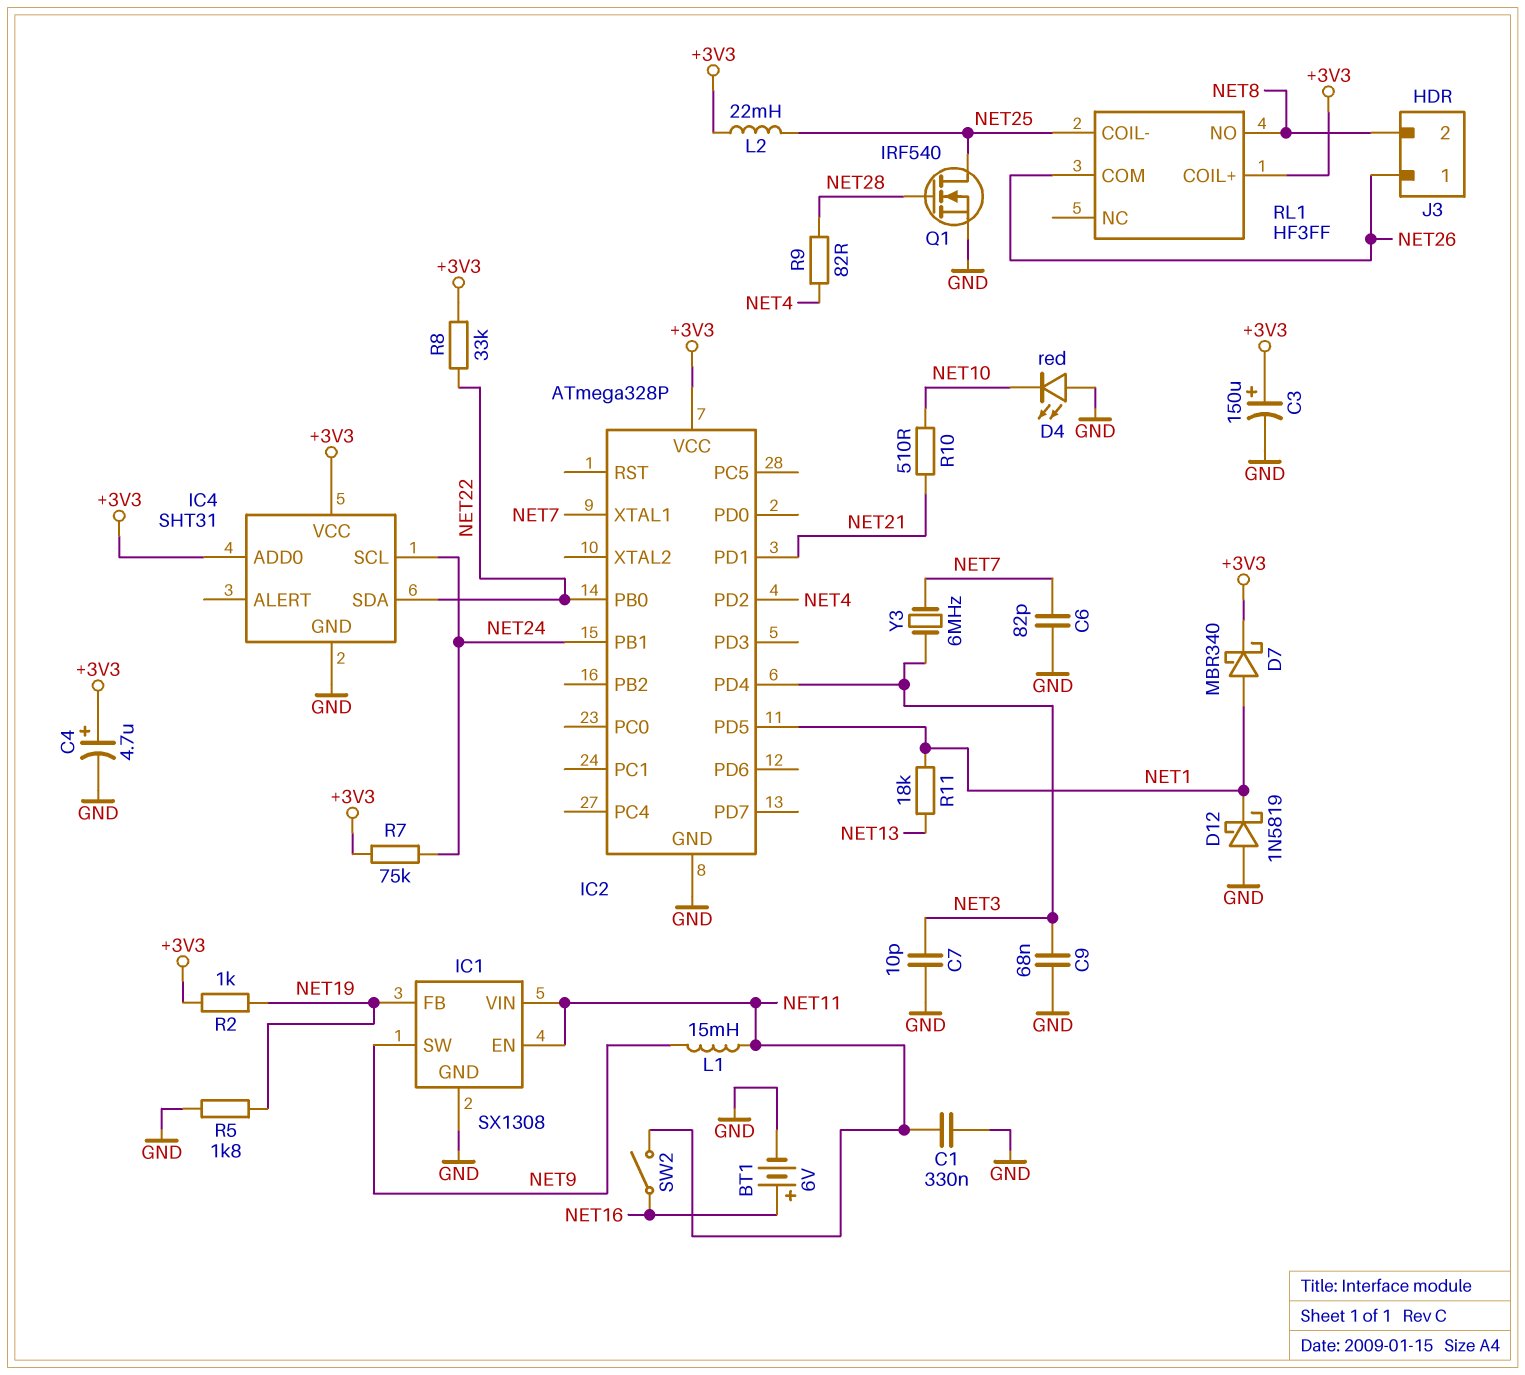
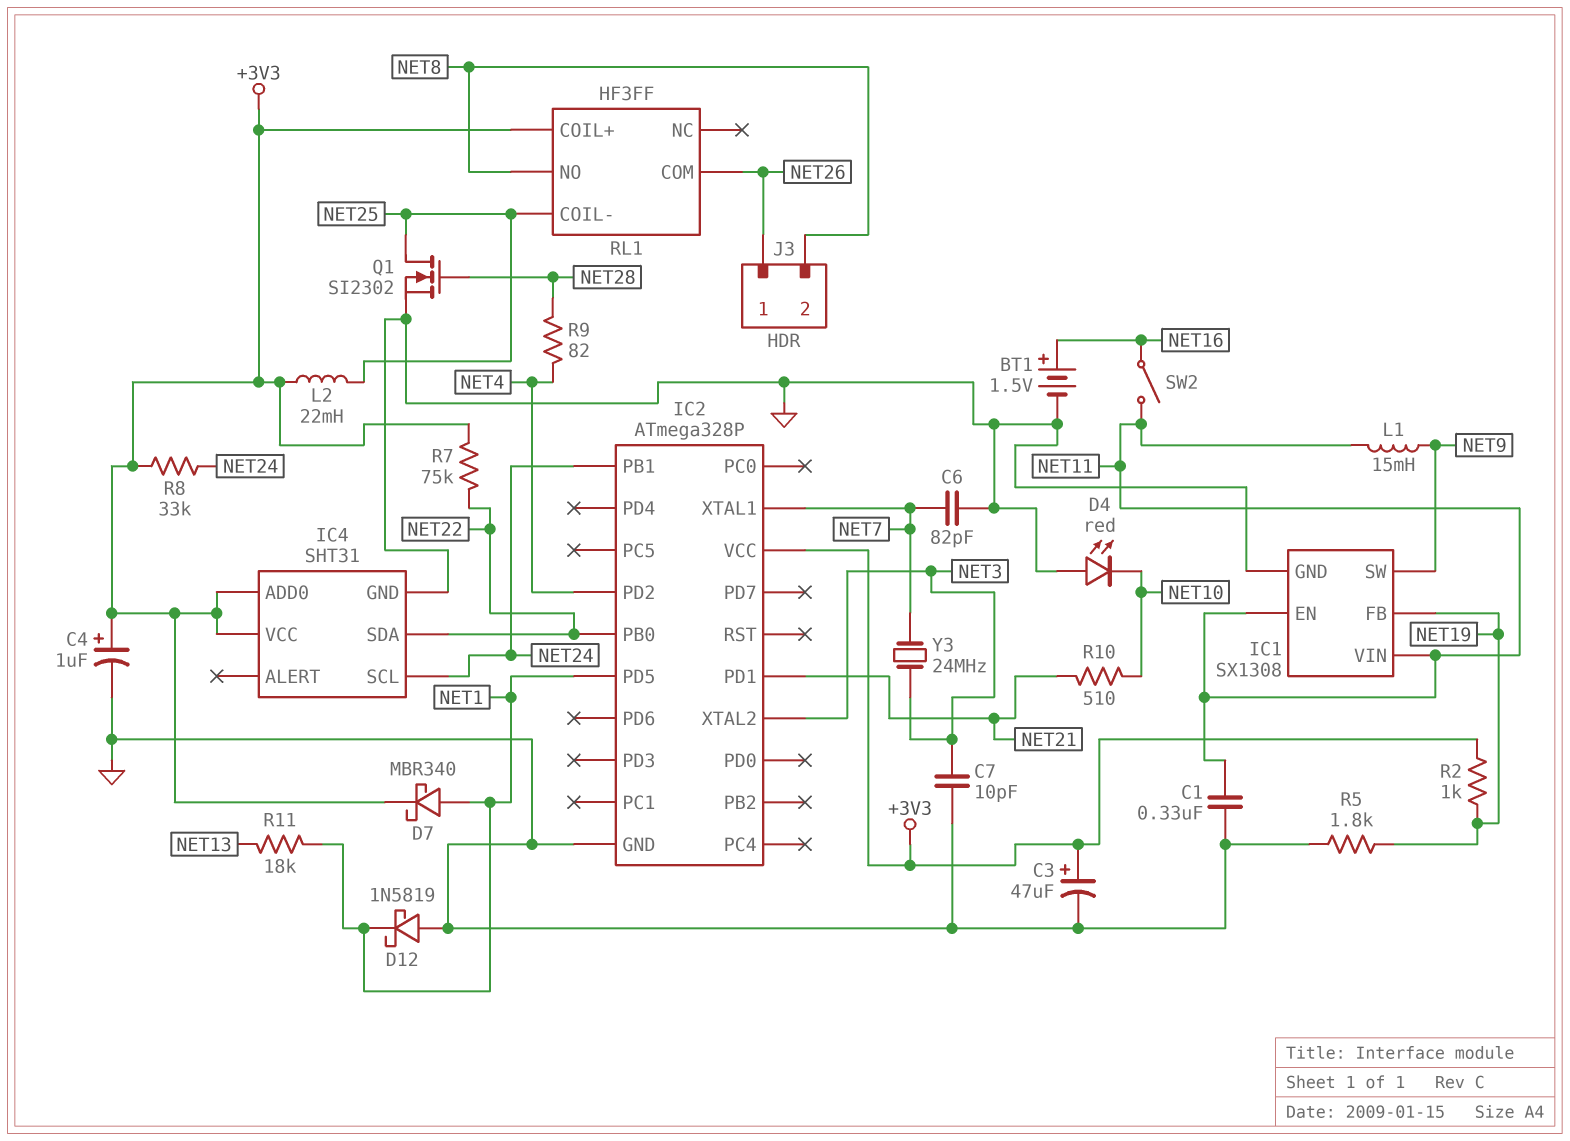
BT1: 6V (plus NET16, minus GND) -> 1.5V (plus NET16, minus GND)
C3: 150uF (plus +3V3, minus GND) -> 47uF (plus +3V3, minus GND)
C4: 4.7uF (plus +3V3, minus GND) -> 1uF (plus +3V3, minus GND)
C9: 68nF (GND, NET3) -> none
IC2 pin PD4: NET3 -> none
IC2 pin XTAL2: none -> NET3
Q1: NMOS IRF540 (G NET28, D NET25, S GND) -> NMOS SI2302 (G NET28, D NET25, S GND)
R7: 75k (+3V3, NET24) -> 75k (+3V3, NET22)
R8: 33k (+3V3, NET22) -> 33k (+3V3, NET24)
Y3: 6MHz (NET3, NET7) -> 24MHz (NET3, NET7)

